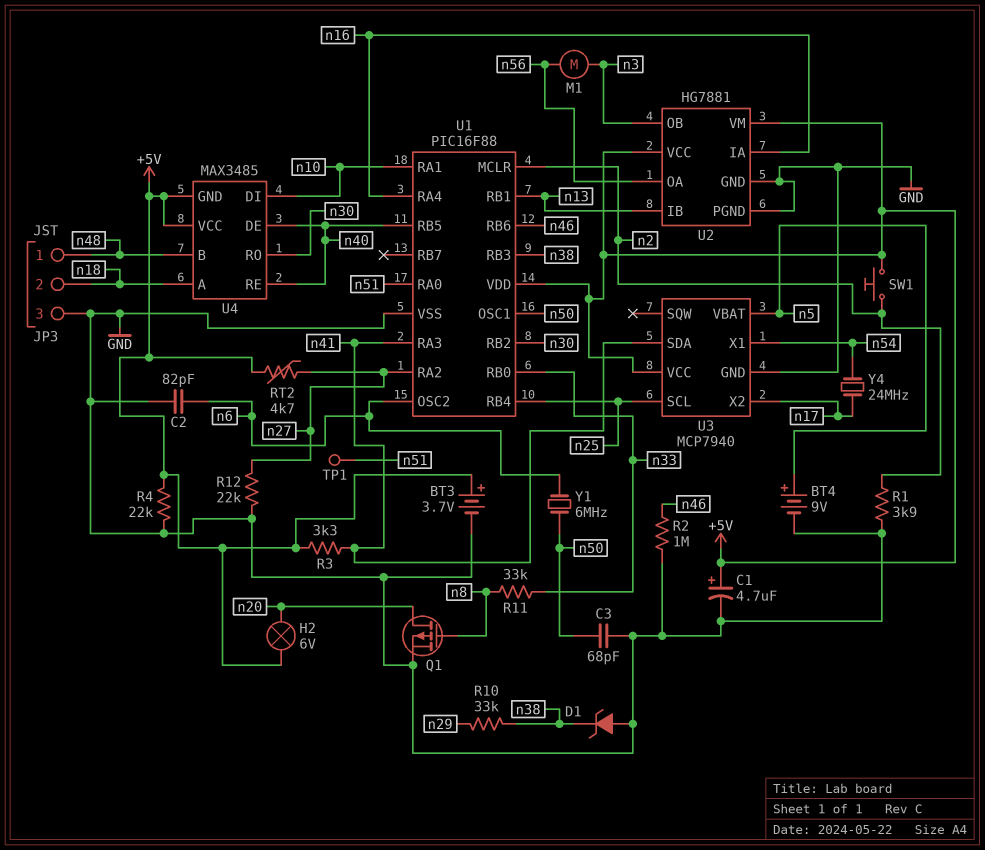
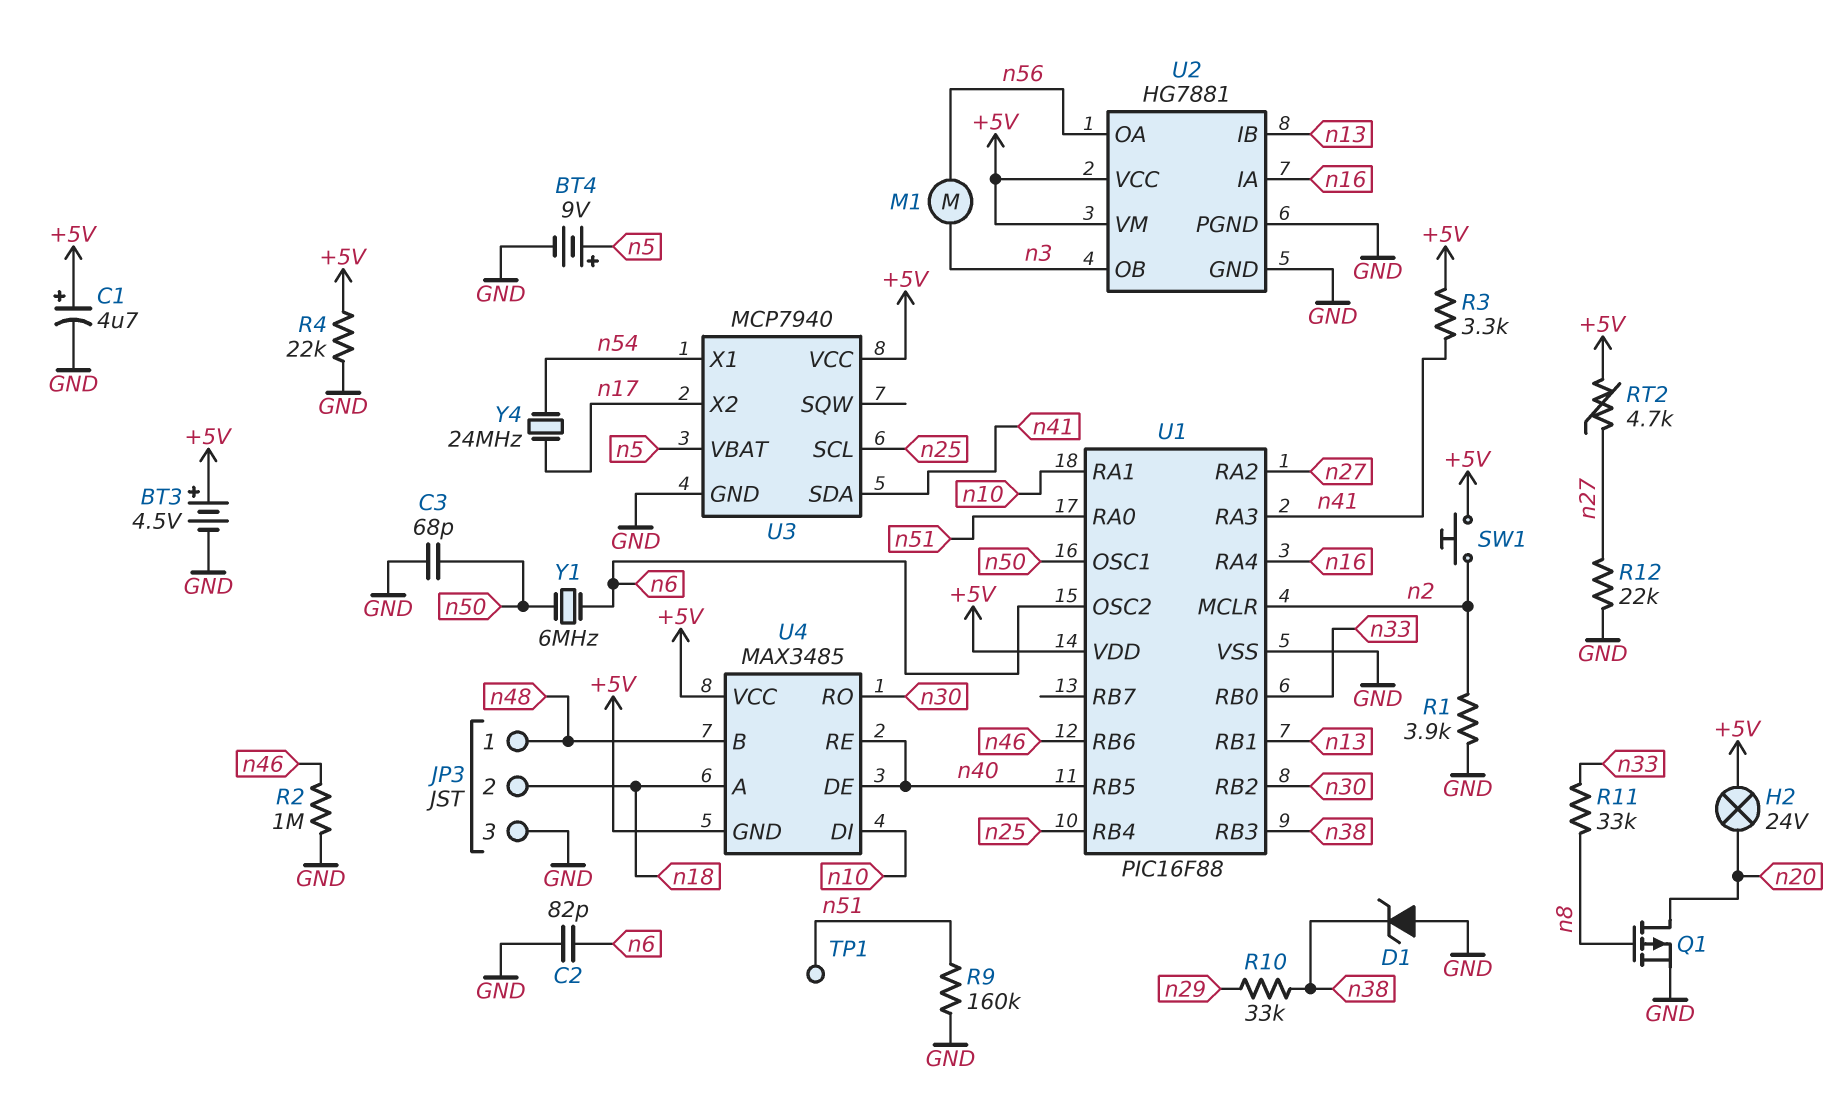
BT3: 3.7V (plus +5V, minus GND) -> 4.5V (plus +5V, minus GND)
H2: lamp 6V (+5V, n20) -> lamp 24V (+5V, n20)
R9: none -> 160k (GND, n51)

